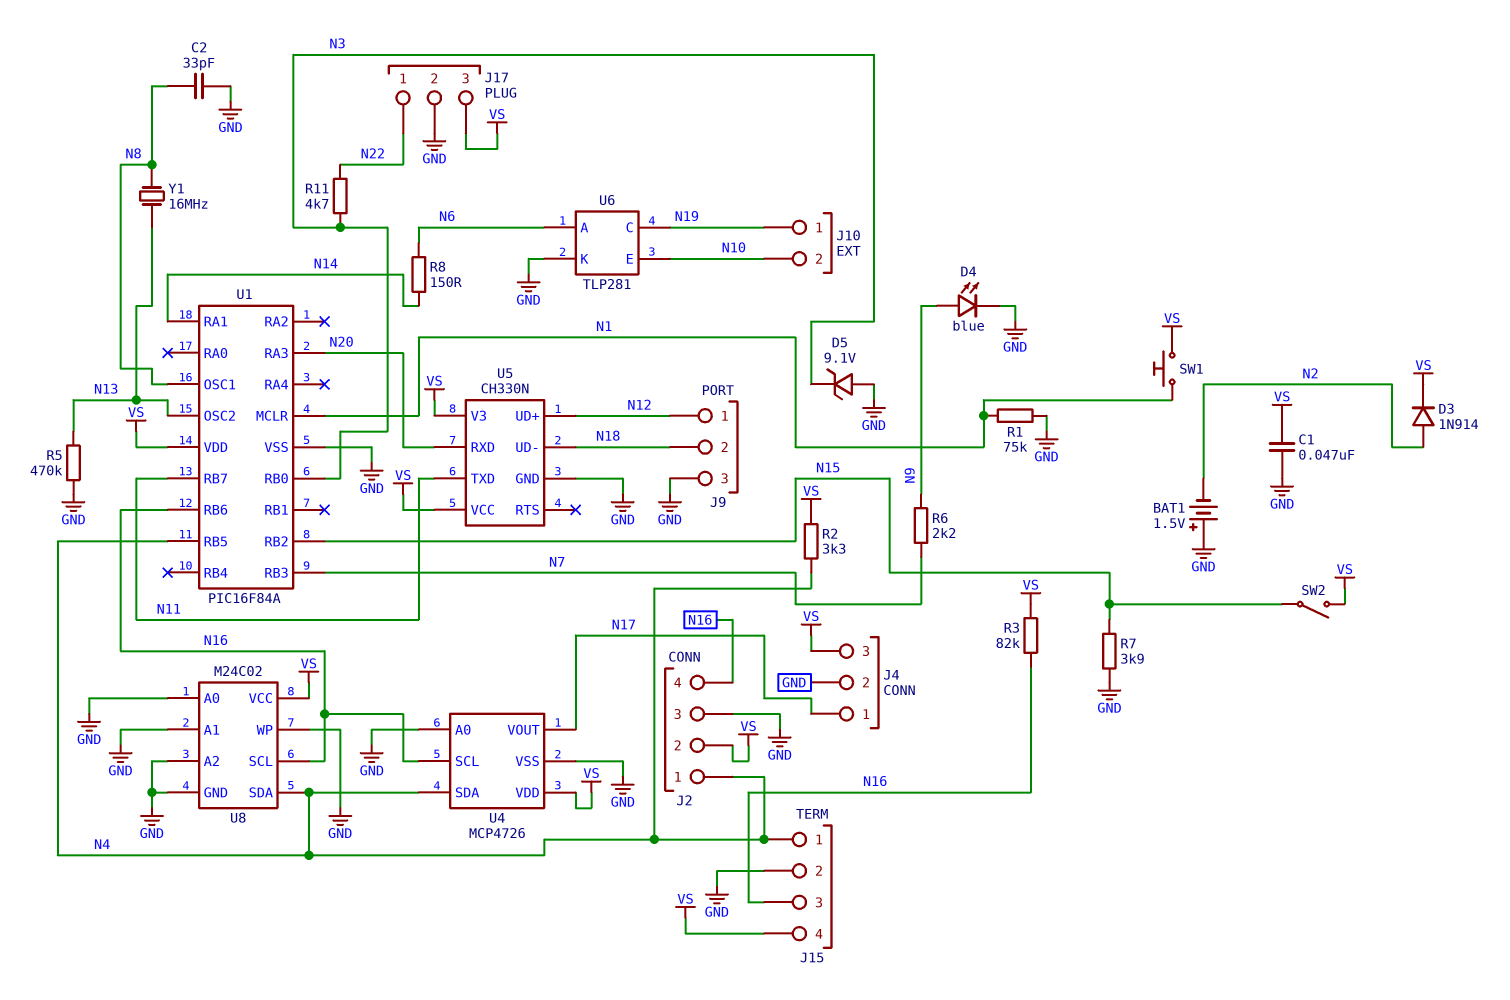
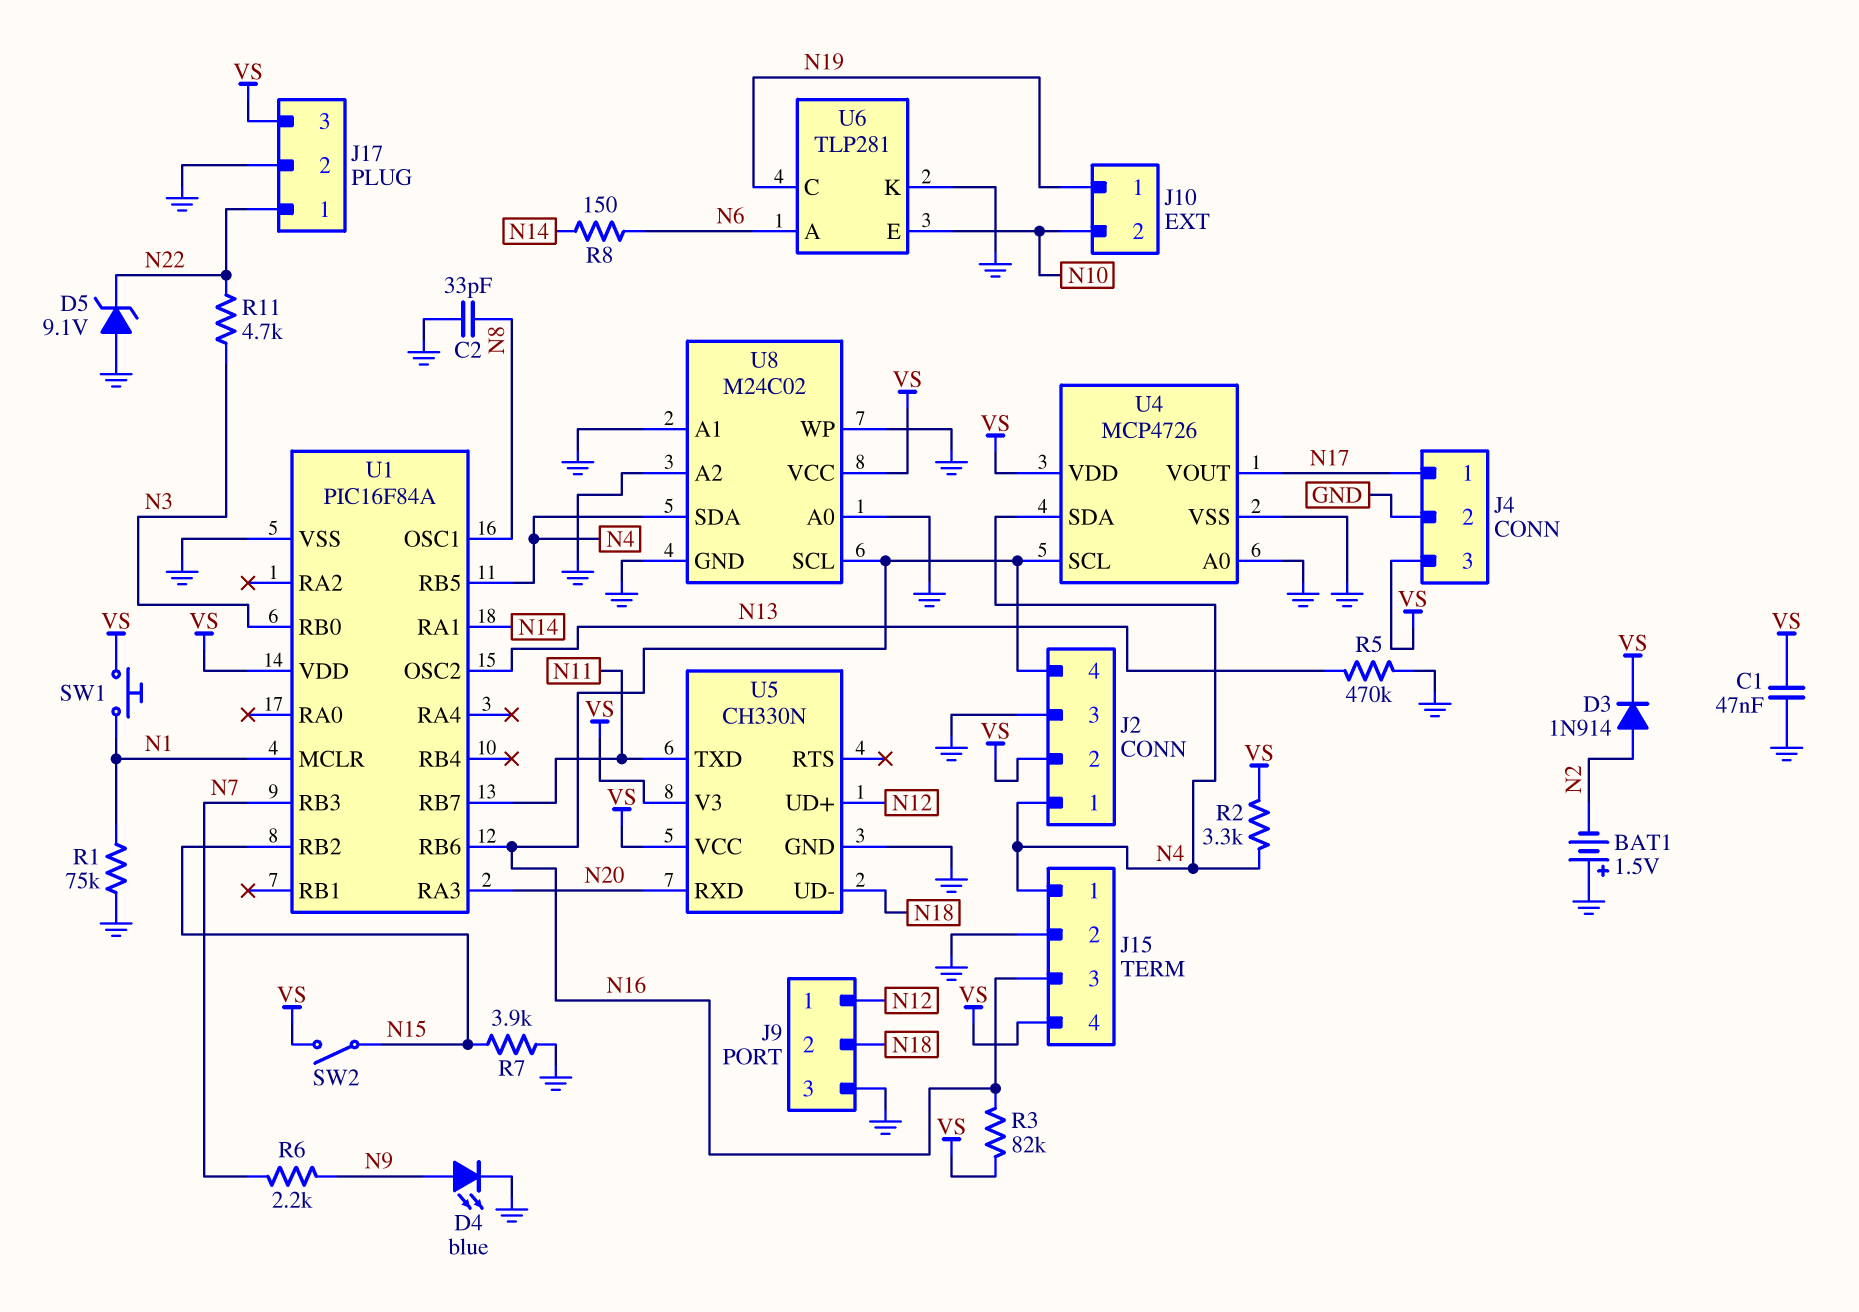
D5: zener 9.1V (A GND, K N3) -> zener 9.1V (A GND, K N22)
Y1: 16MHz (N8, N13) -> none

